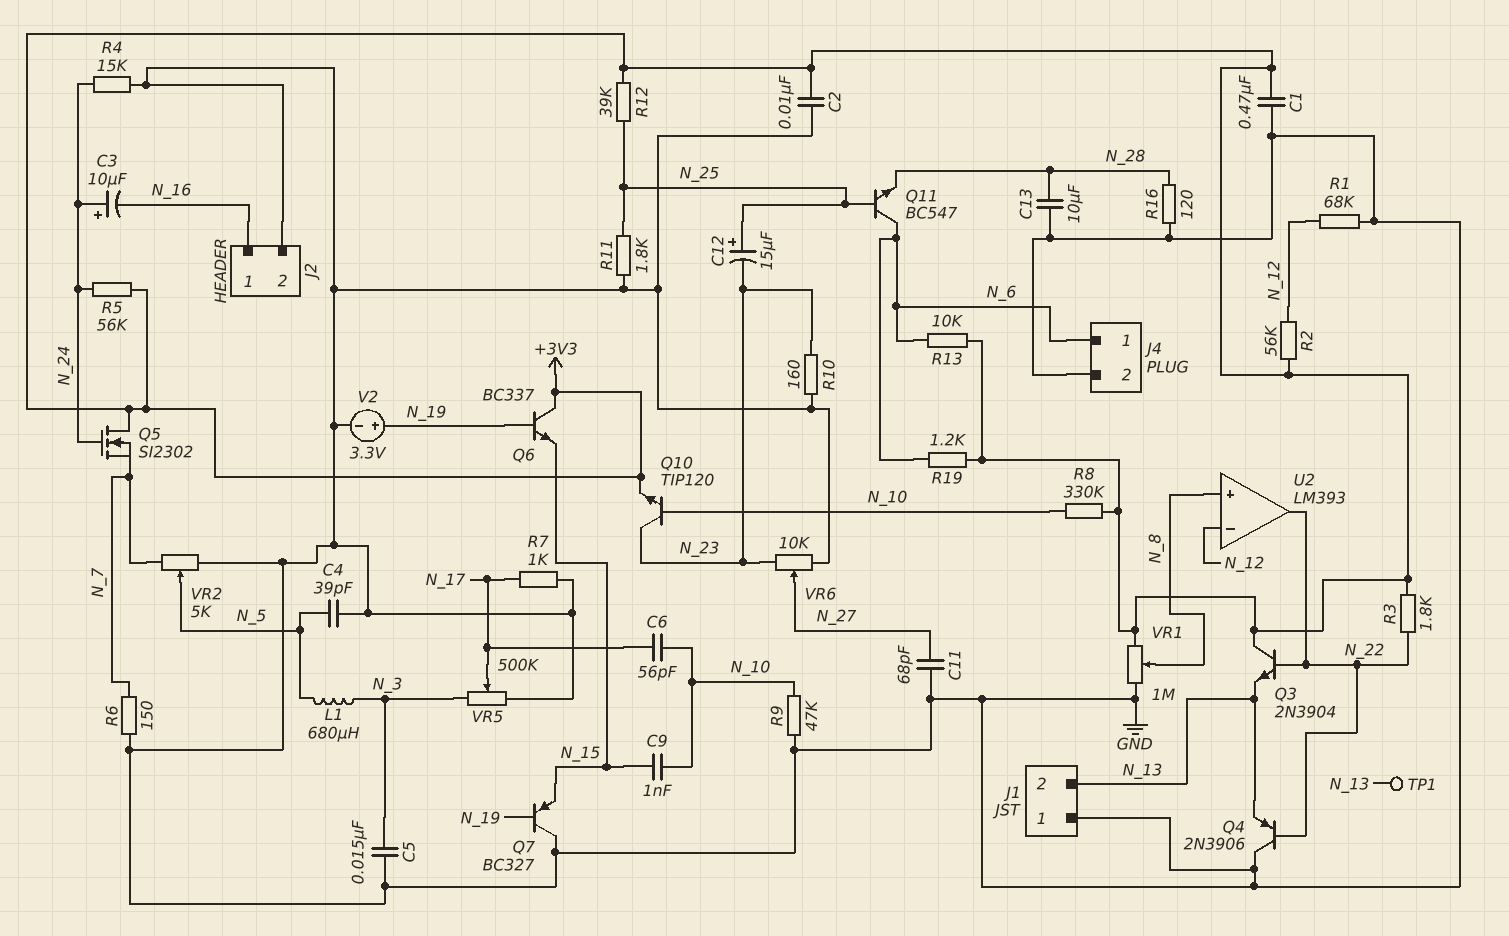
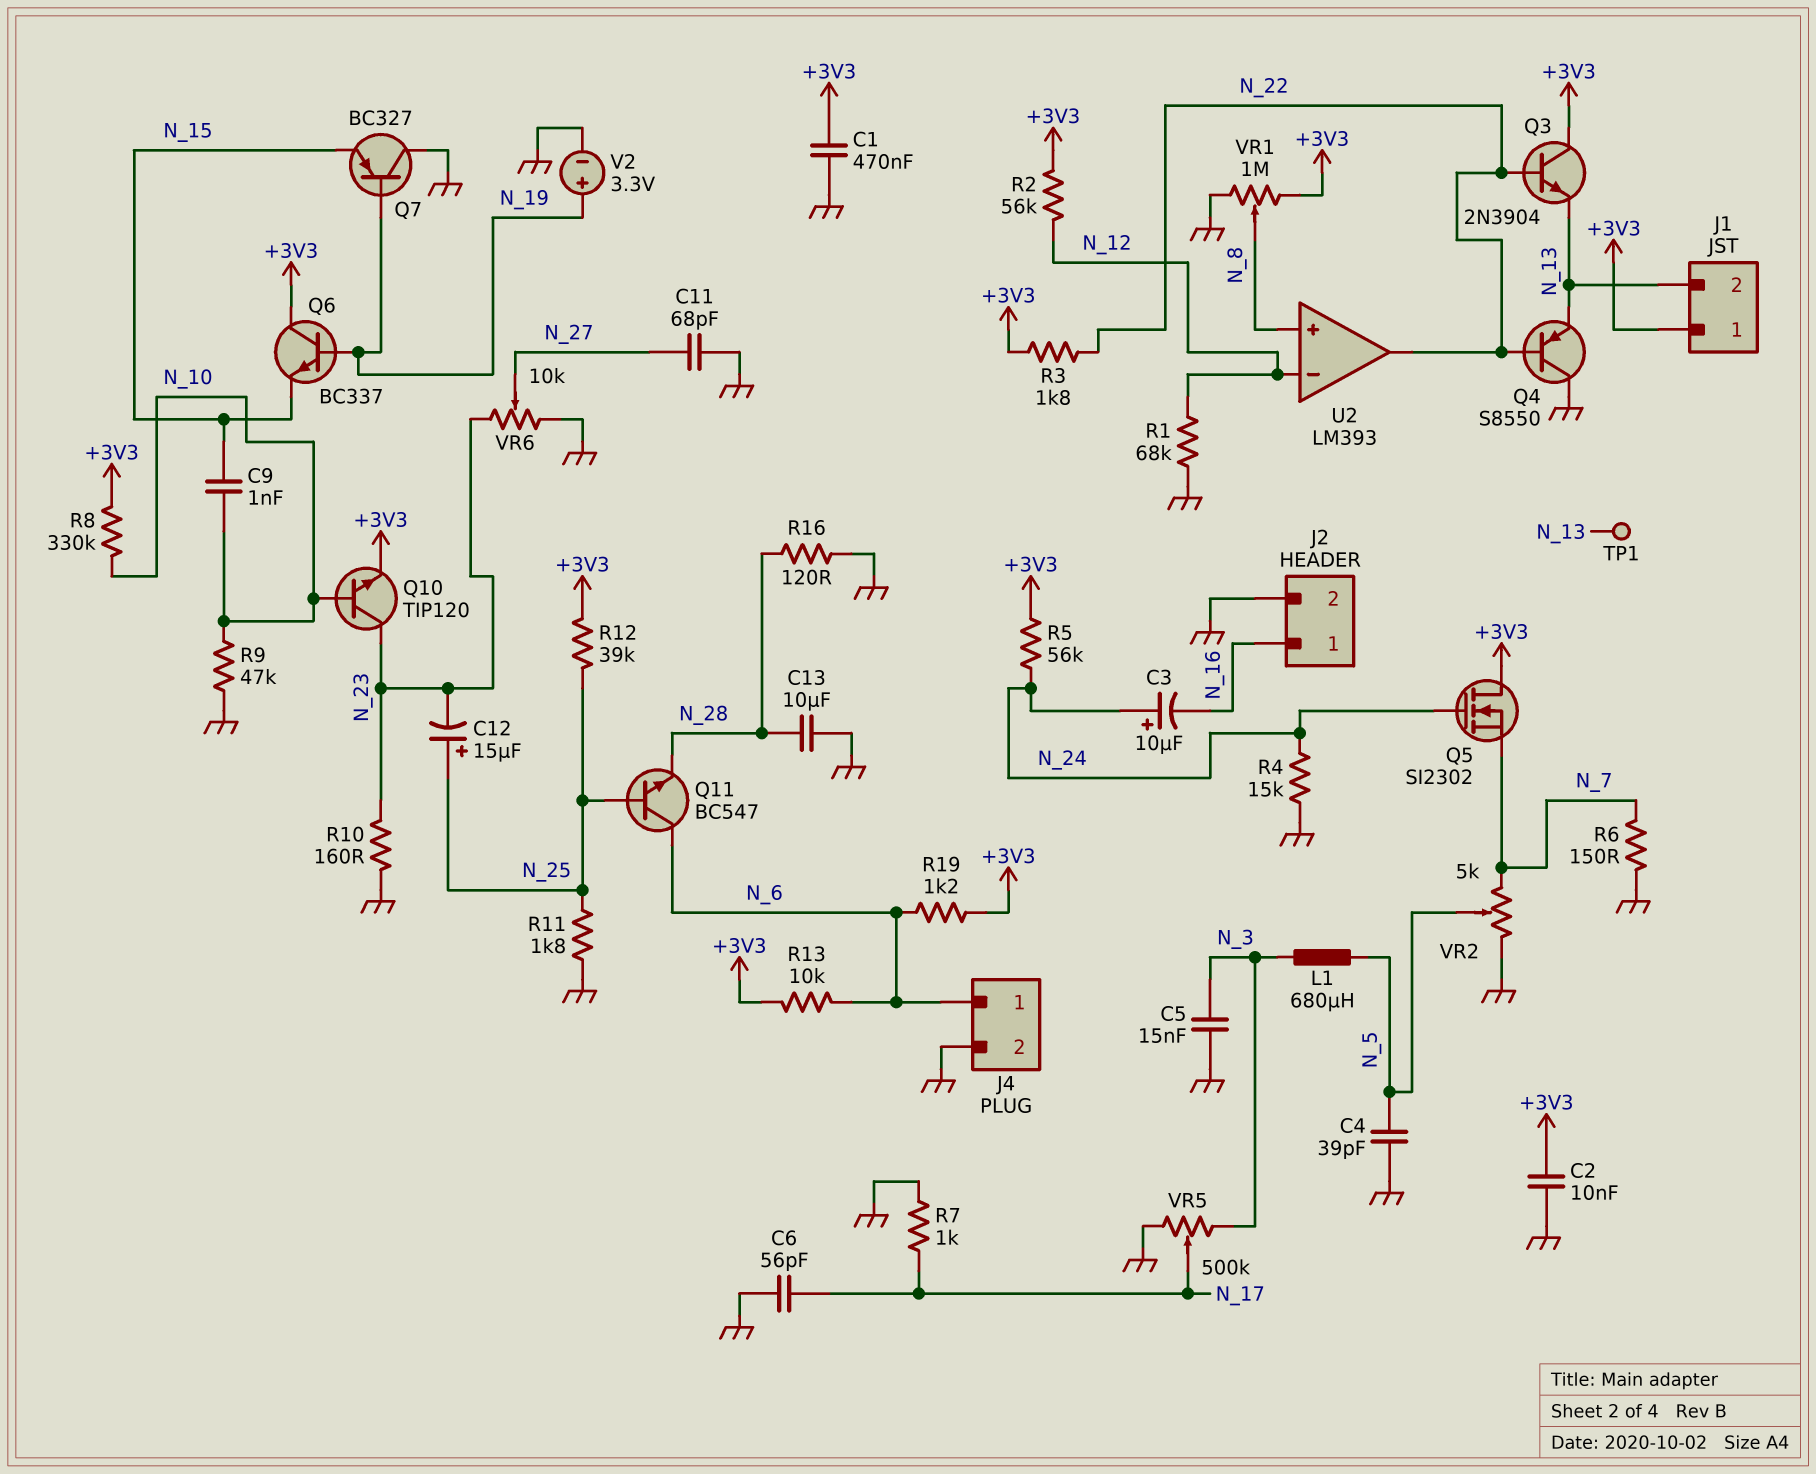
C6: 56pF (N_10, N_17) -> 56pF (GND, N_17)
J1 pin 1: GND -> +3V3
Q4: PNP 2N3906 (B N_22, C GND, E N_13) -> PNP S8550 (B N_22, C GND, E N_13)

